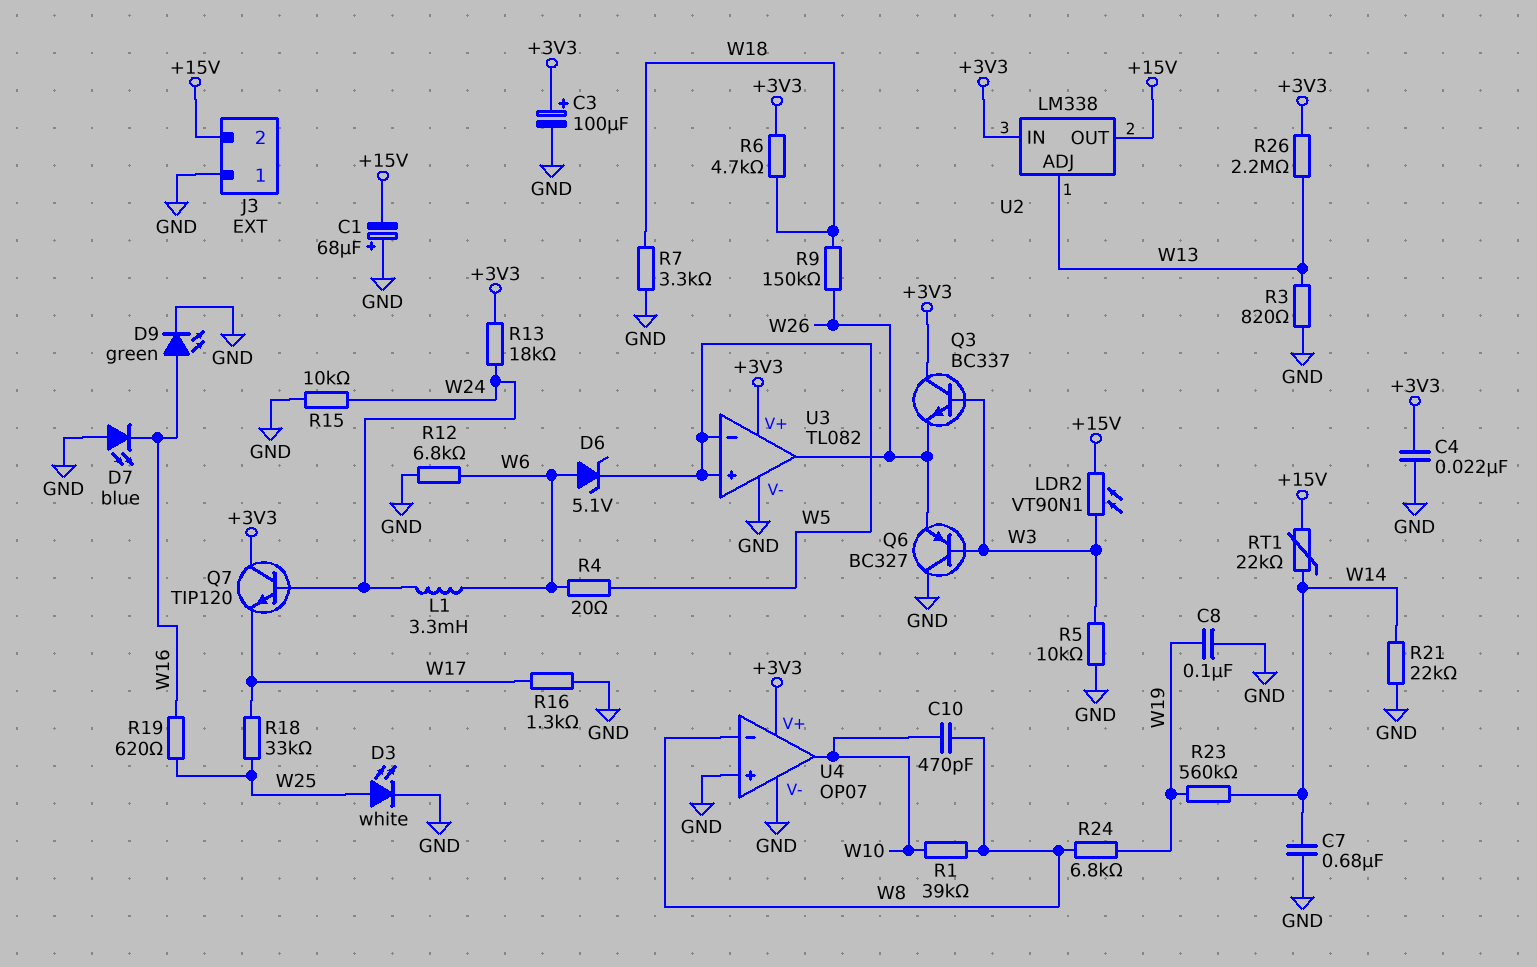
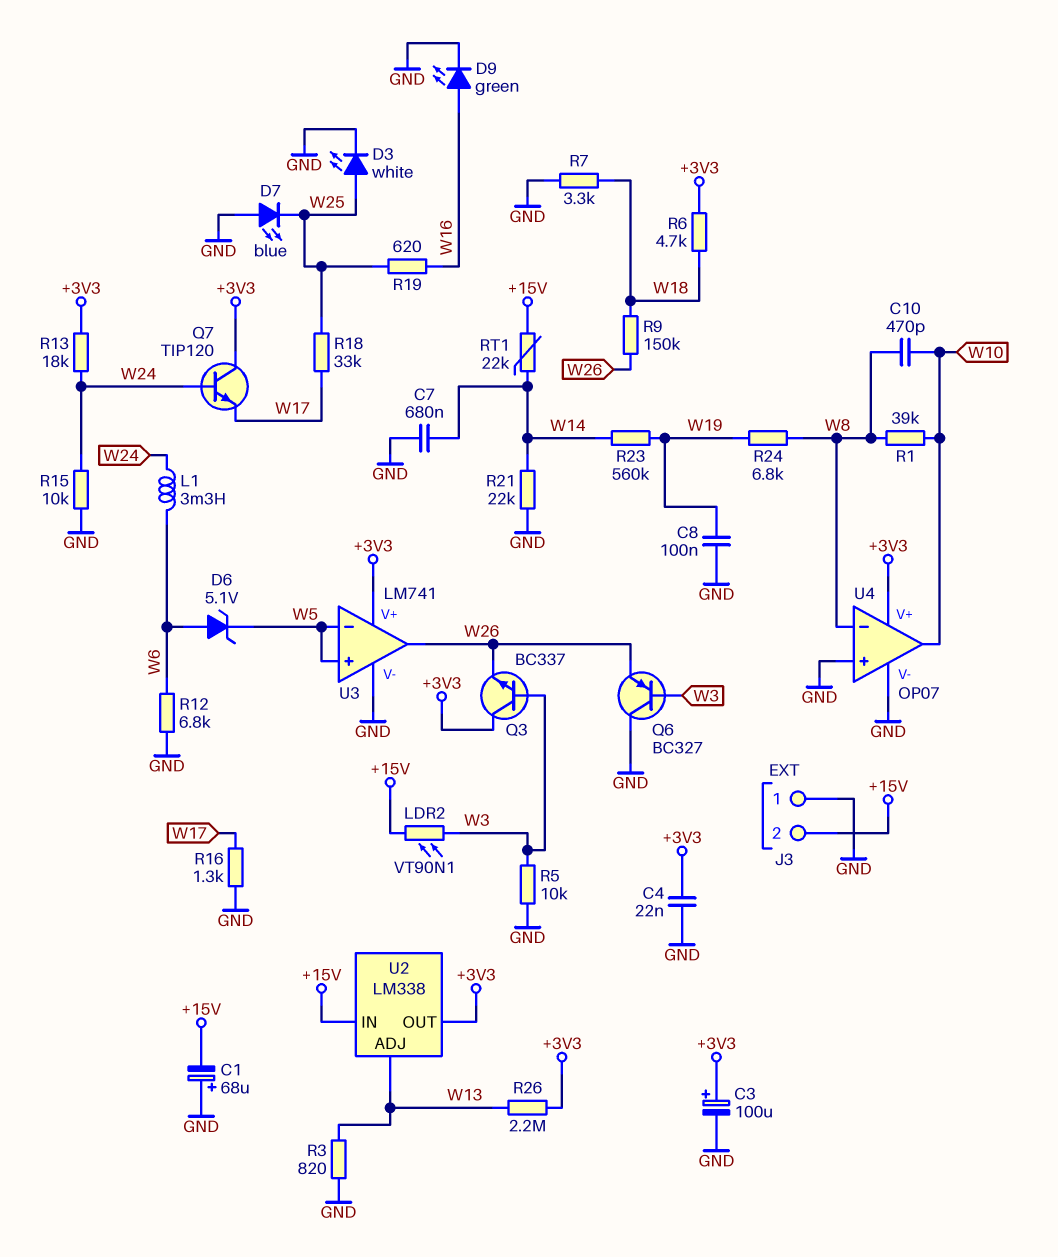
D7: LED blue (A GND, K W16) -> LED blue (A GND, K W25)
R4: 20 (W5, W6) -> none
U2 pin IN: +3V3 -> +15V
U2 pin OUT: +15V -> +3V3
U3: TL082 -> LM741

